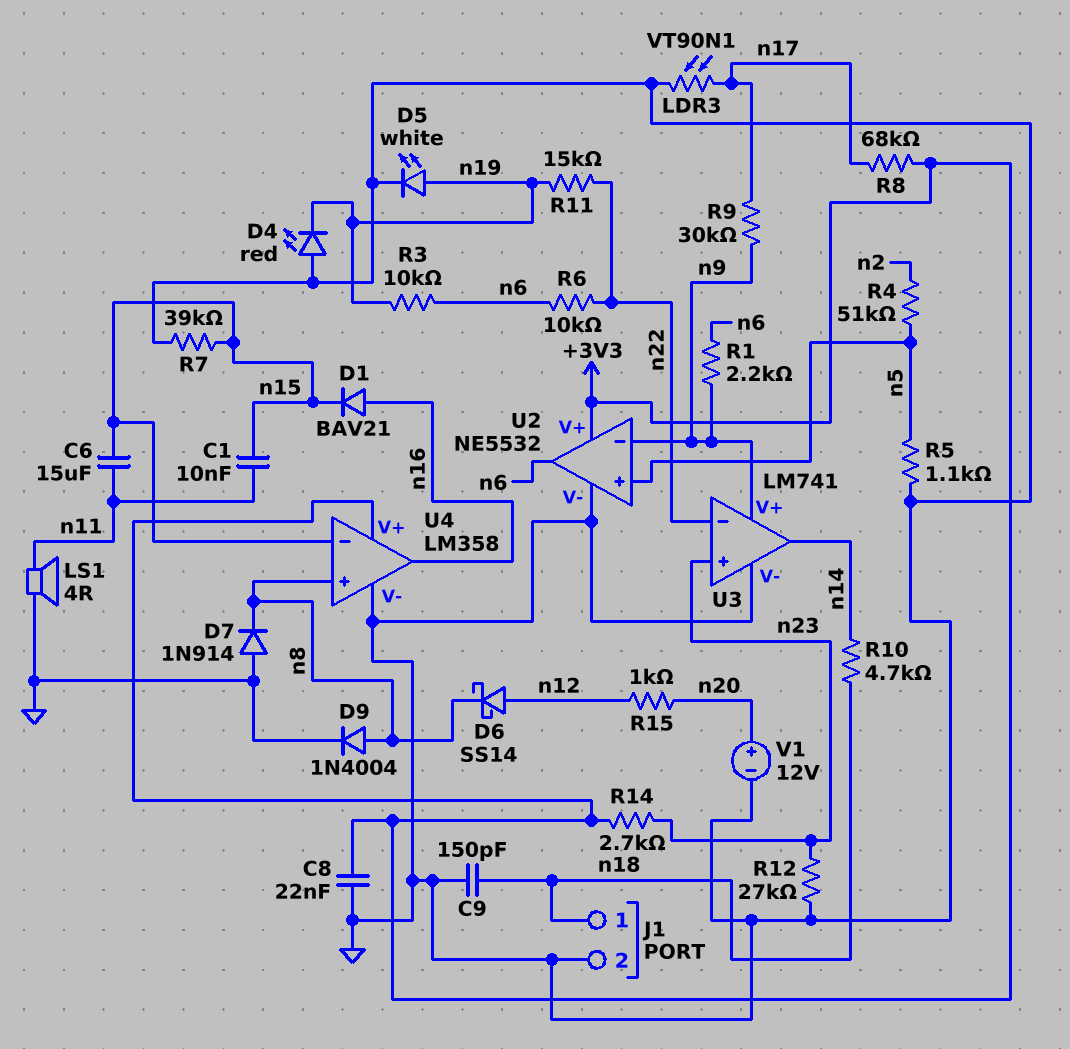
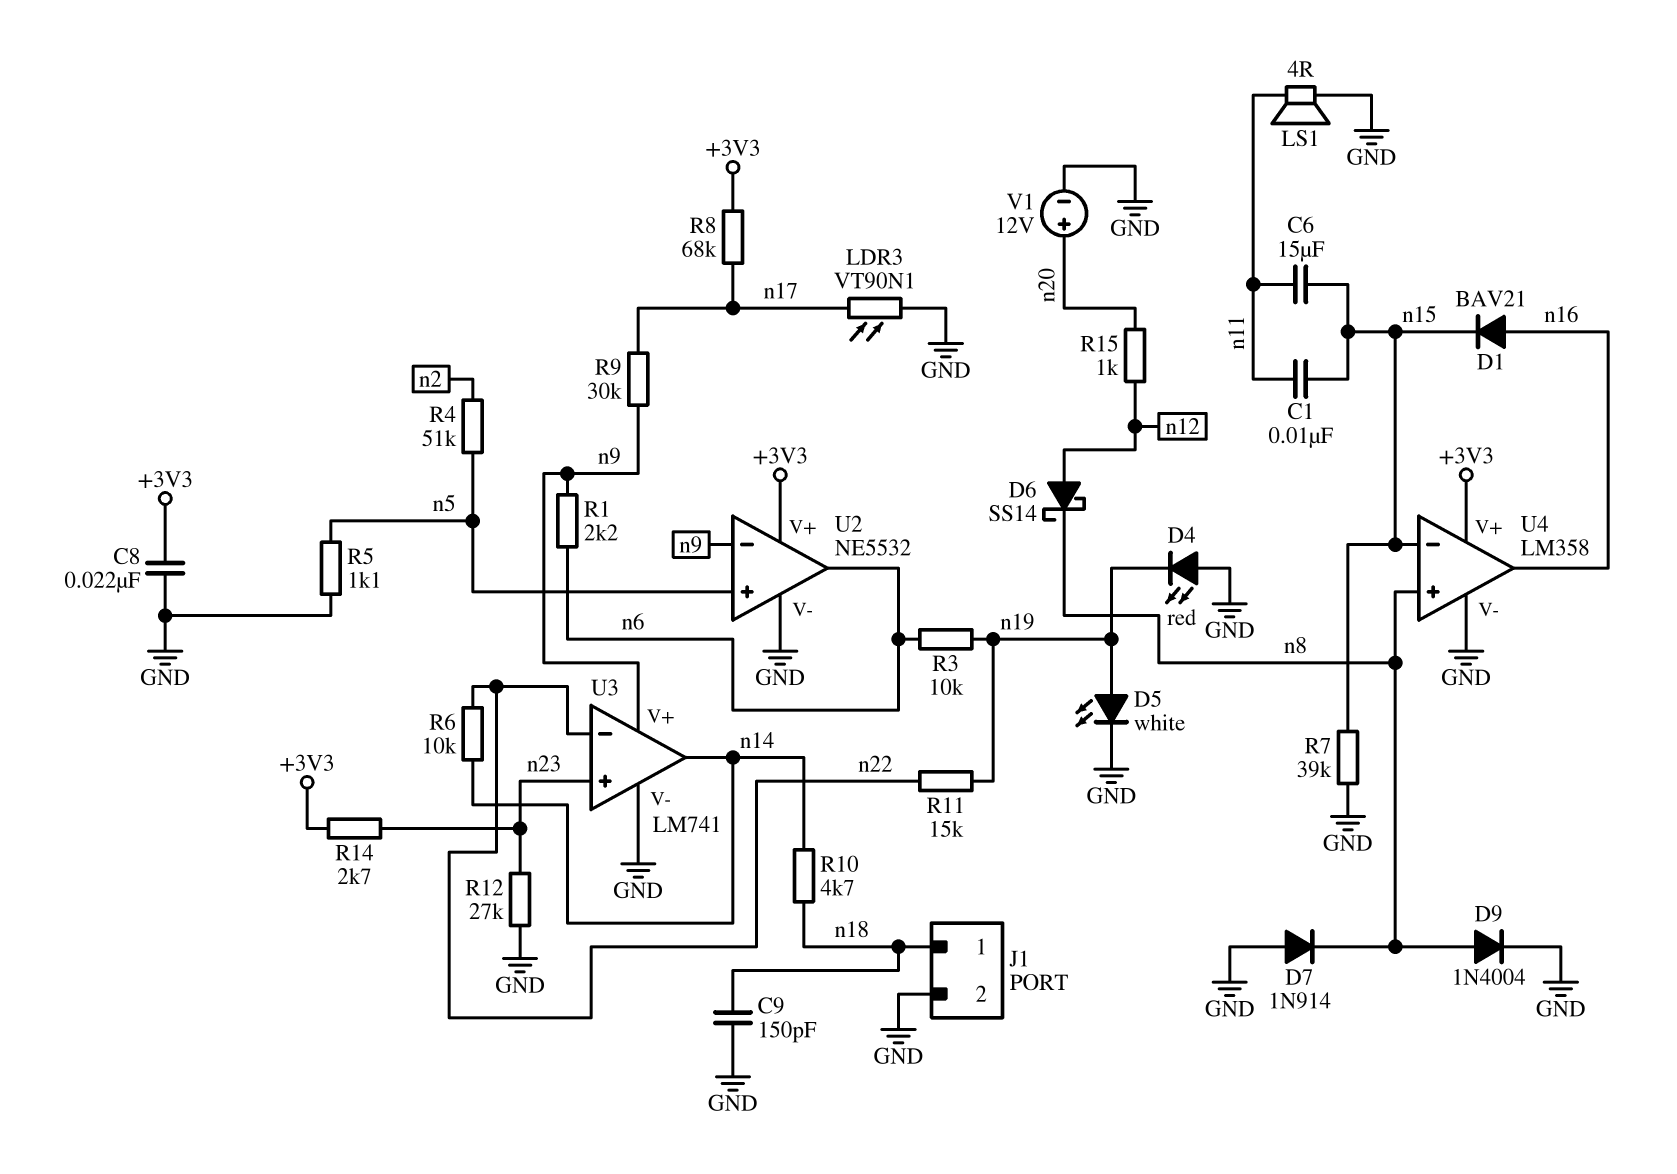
R6: 10k (n6, n22) -> 10k (n14, n22)

